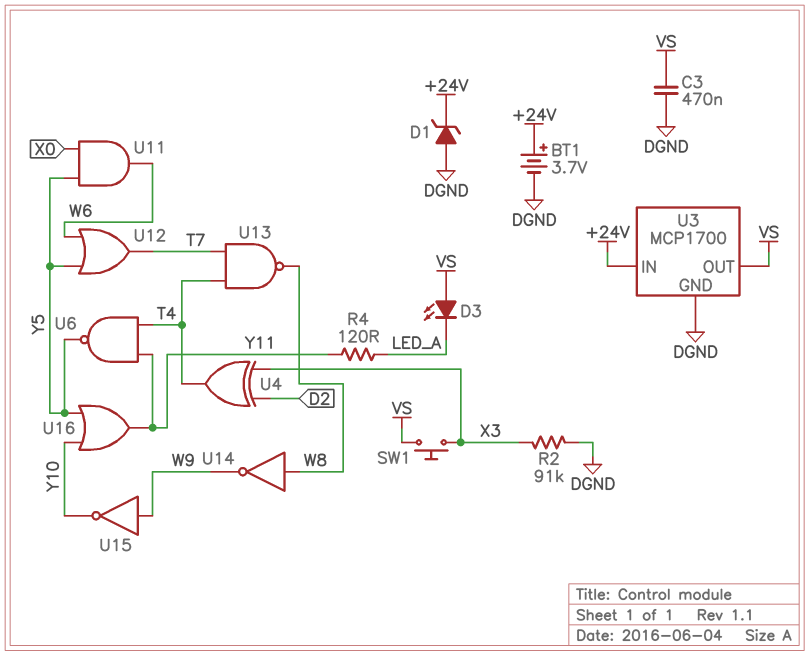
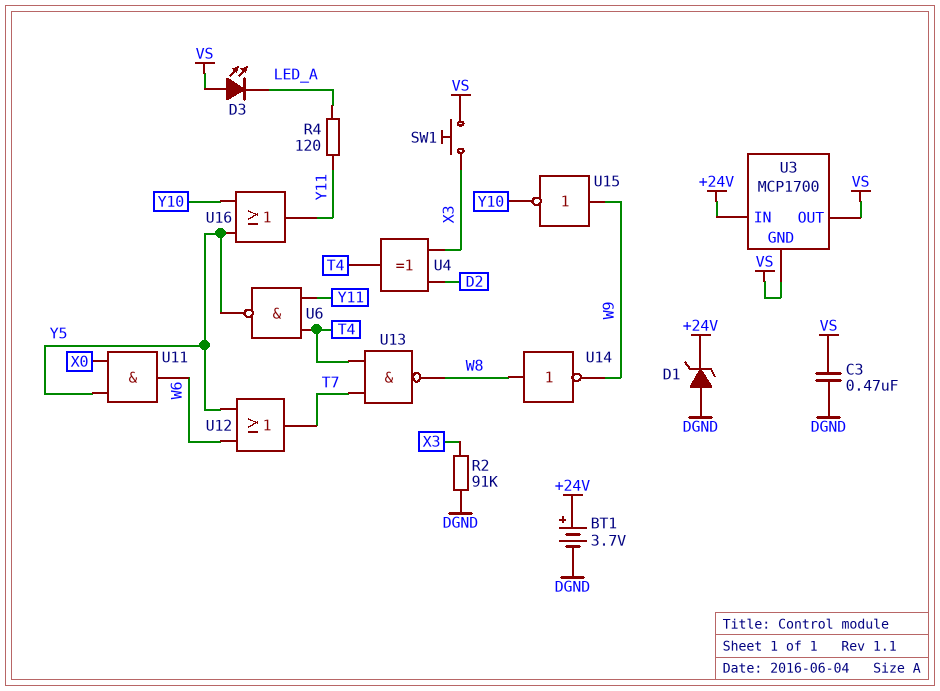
U3 pin GND: DGND -> VS

